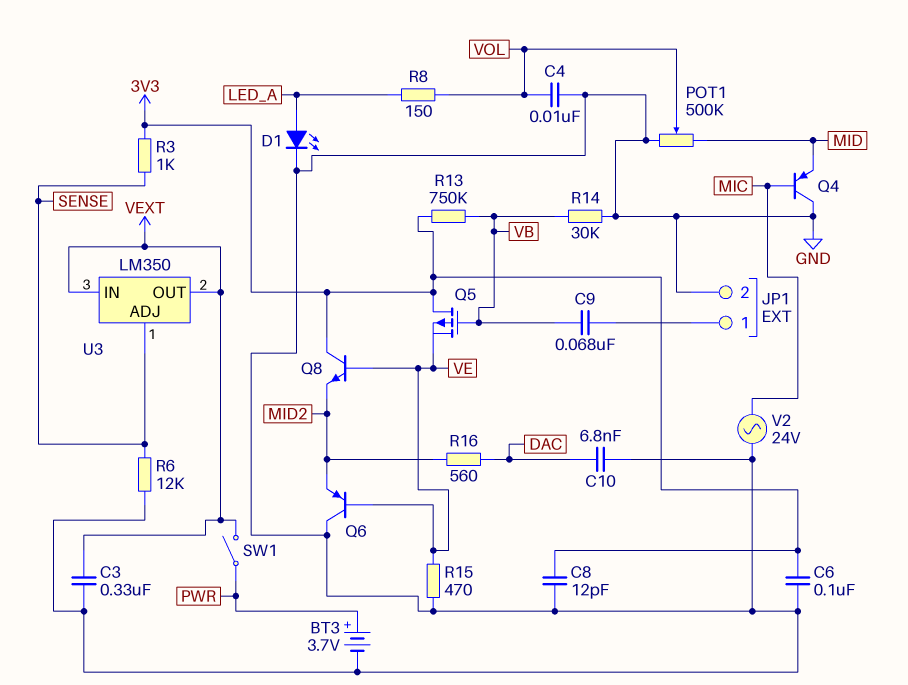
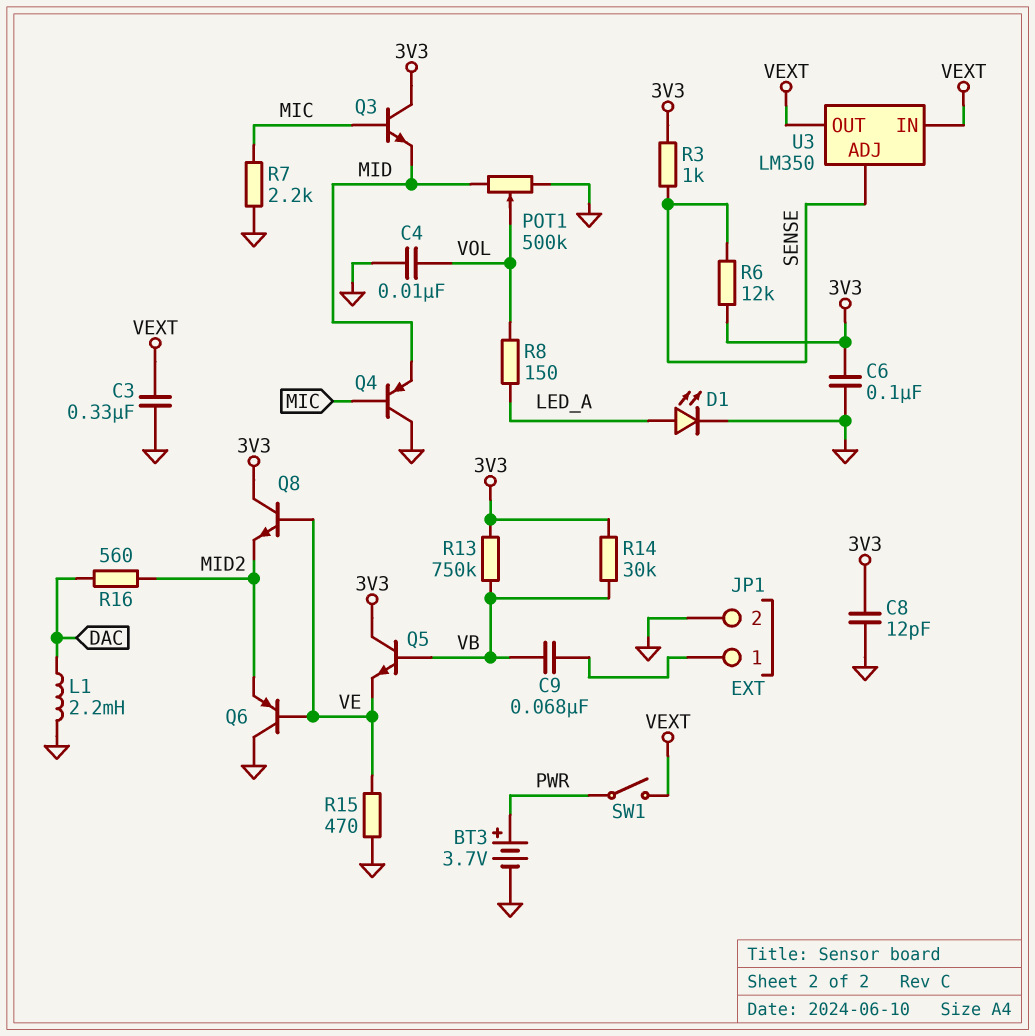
C10: 6.8nF (DAC, GND) -> none
L1: none -> 2.2mH (DAC, GND)
Q3: none -> NPN (B MIC, C 3V3, E MID)
Q5: PMOS (G VB, D 3V3, S VE) -> NPN (B VB, C 3V3, E VE)
R6: 12k (GND, SENSE) -> 12k (3V3, SENSE)
R7: none -> 2.2k (GND, MIC)
R14: 30k (GND, VB) -> 30k (3V3, VB)
V2: AC 24V (GND, MIC) -> none

